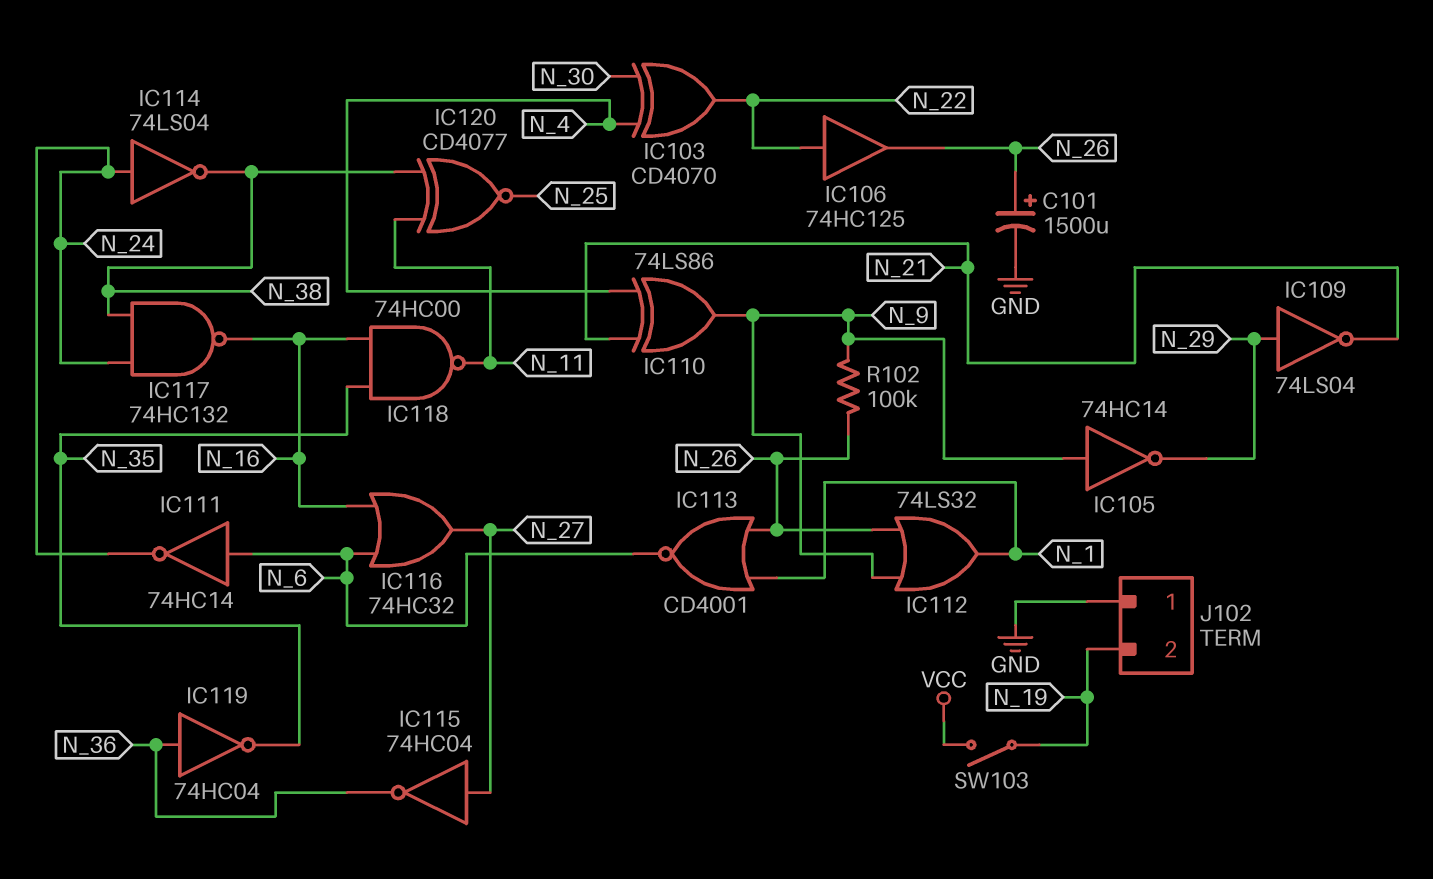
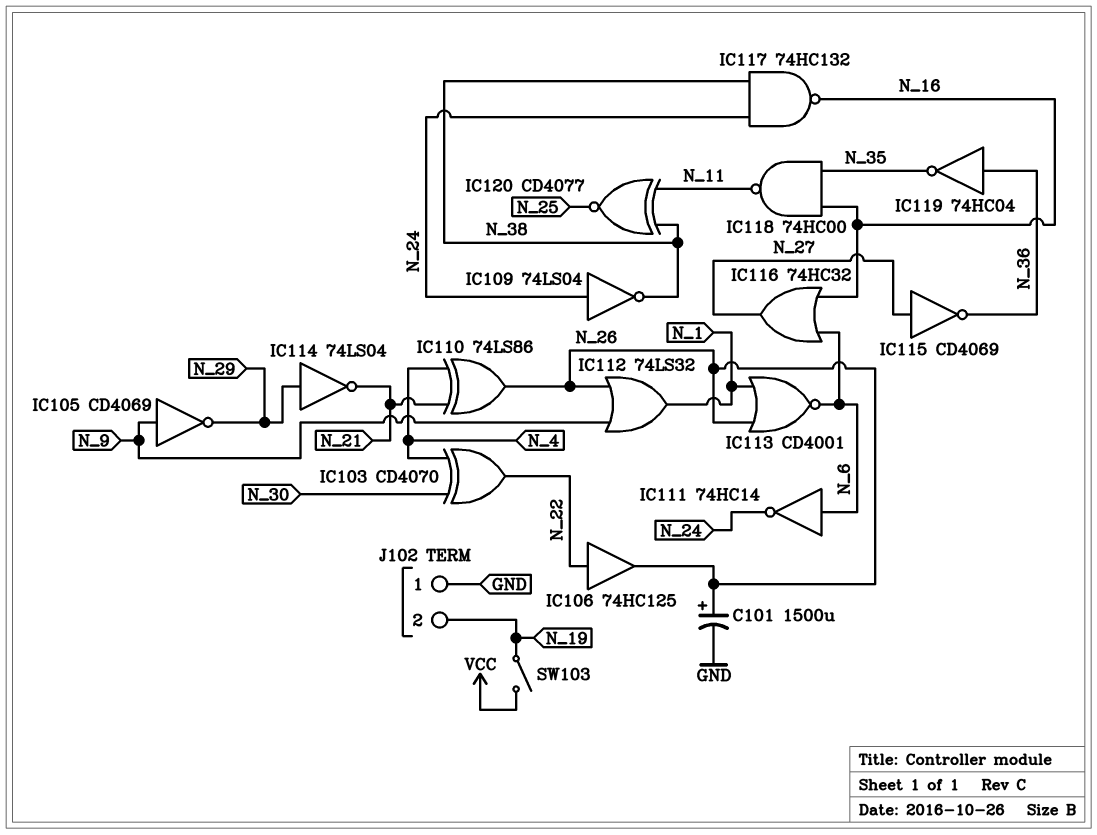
IC105: NOT 74HC14 (in N_9, out N_29) -> NOT CD4069 (in N_9, out N_29)
IC109: NOT 74LS04 (in N_29, out N_21) -> NOT 74LS04 (in N_24, out N_38)
IC110: XOR 74LS86 (in N_4, in N_21, out N_9) -> XOR 74LS86 (in N_4, in N_21, out N_26)
IC114: NOT 74LS04 (in N_24, out N_38) -> NOT 74LS04 (in N_29, out N_21)
IC115: NOT 74HC04 (in N_27, out N_36) -> NOT CD4069 (in N_27, out N_36)
R102: 100k (N_9, N_26) -> none

